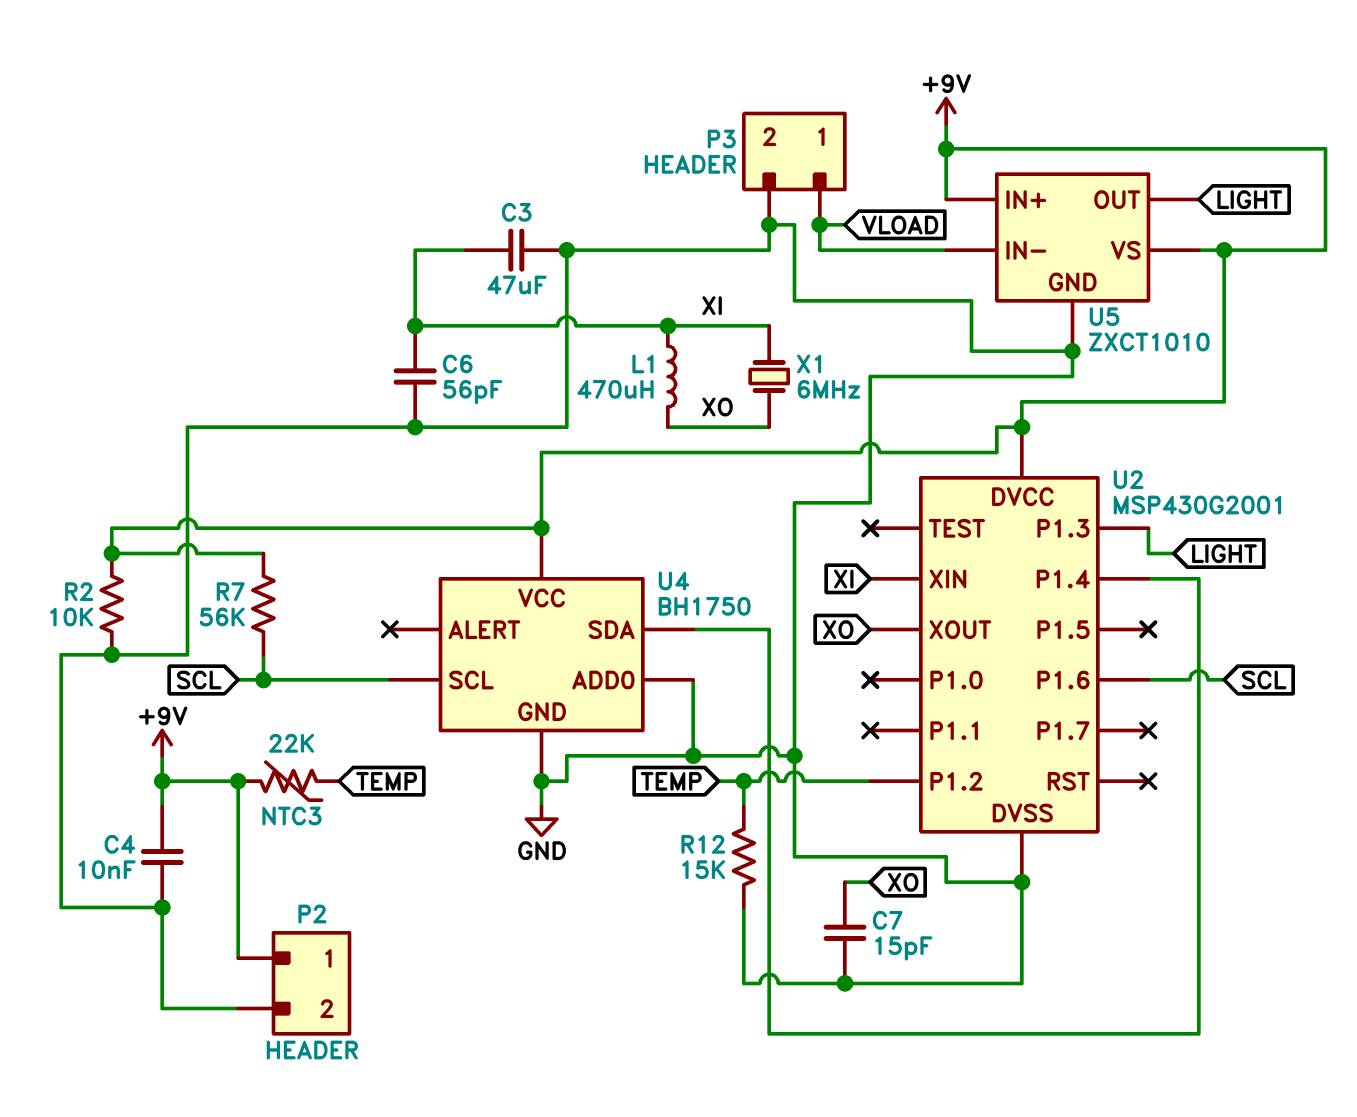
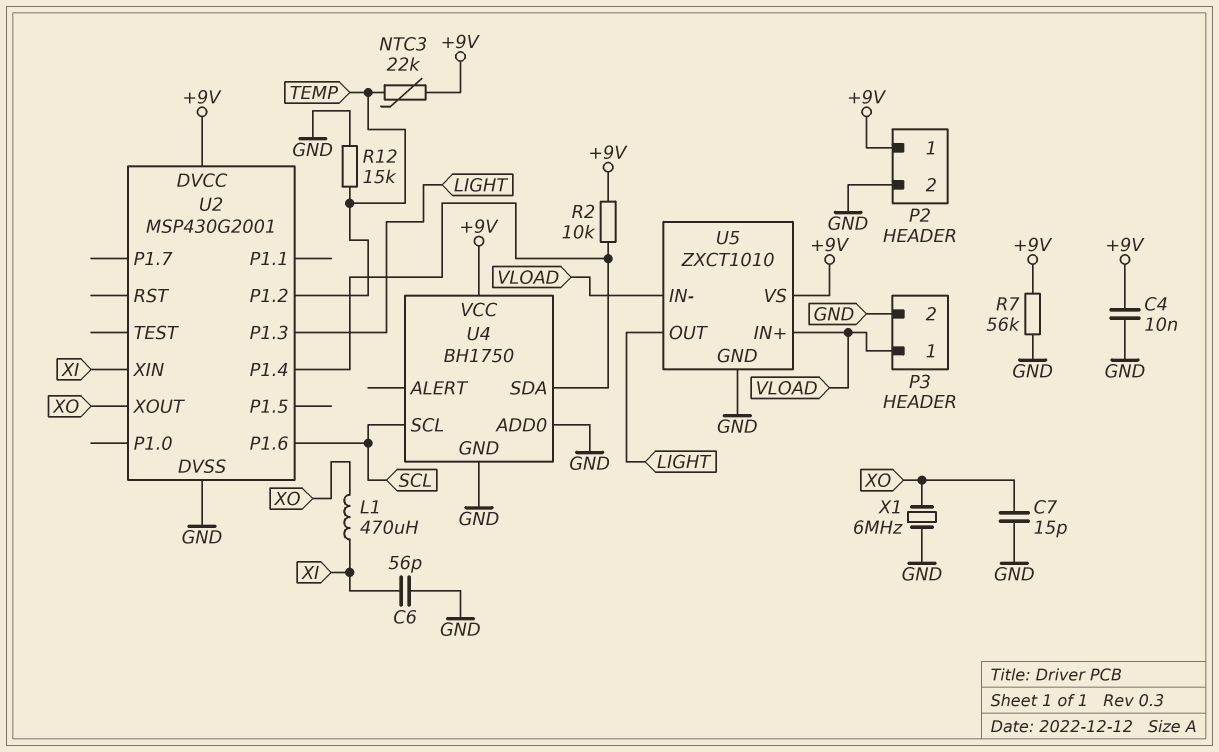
C3: 47uF (GND, XI) -> none
R2: 10k (+9V, GND) -> 10k (+9V, U2/P1.4)
R7: 56k (+9V, SCL) -> 56k (+9V, GND)
U5 pin IN+: +9V -> VLOAD
X1: 6MHz (XI, XO) -> 6MHz (GND, XO)

